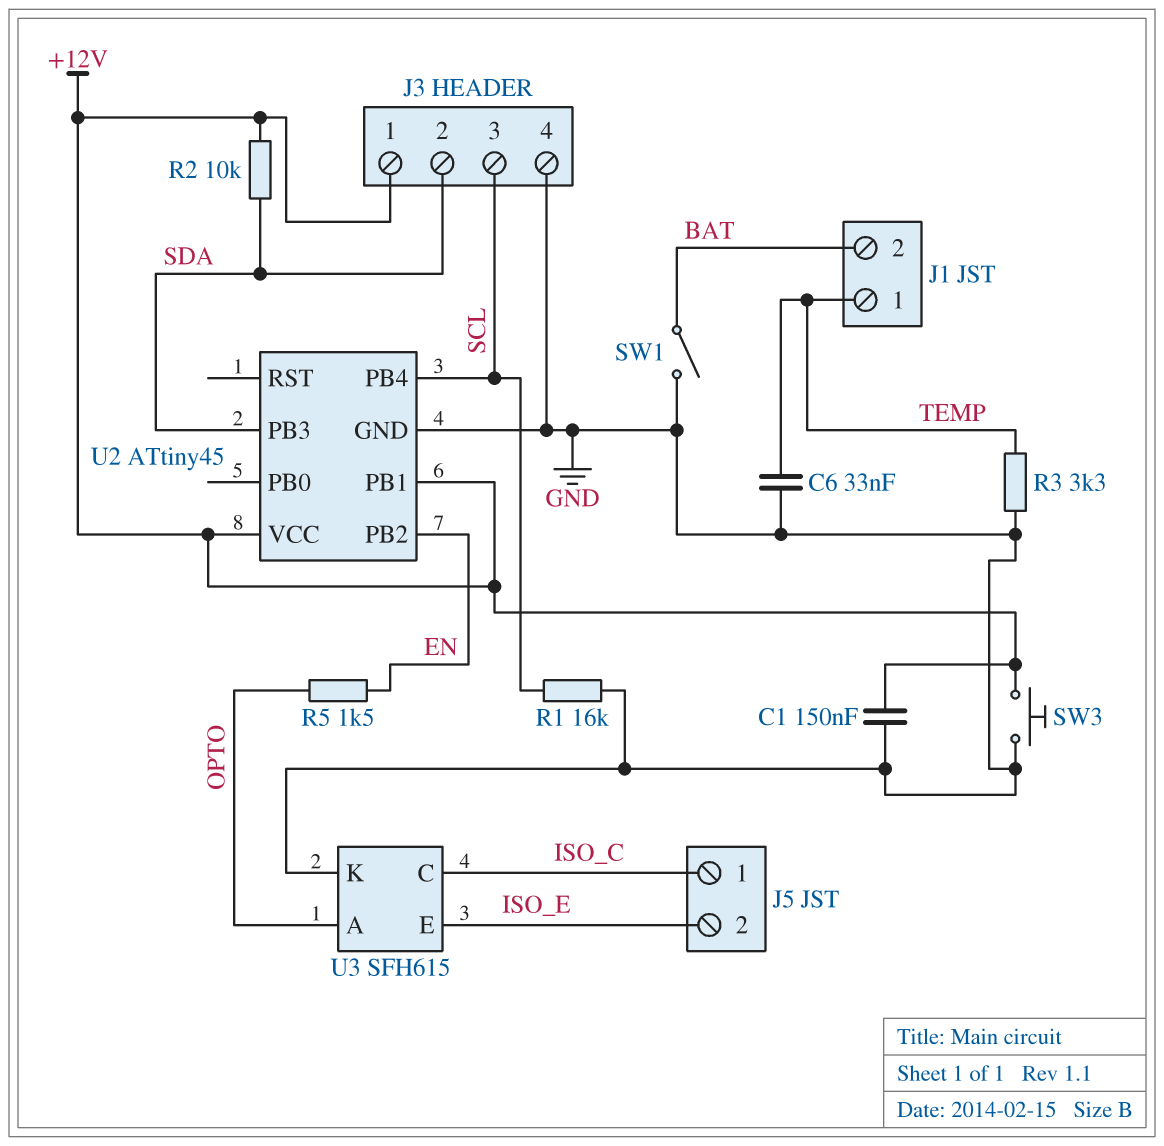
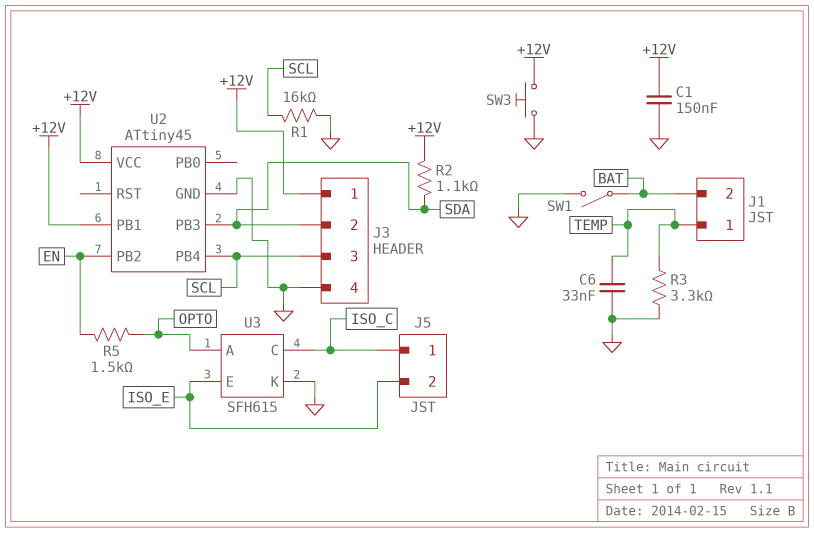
R2: 10k (+12V, SDA) -> 1.1k (+12V, SDA)

